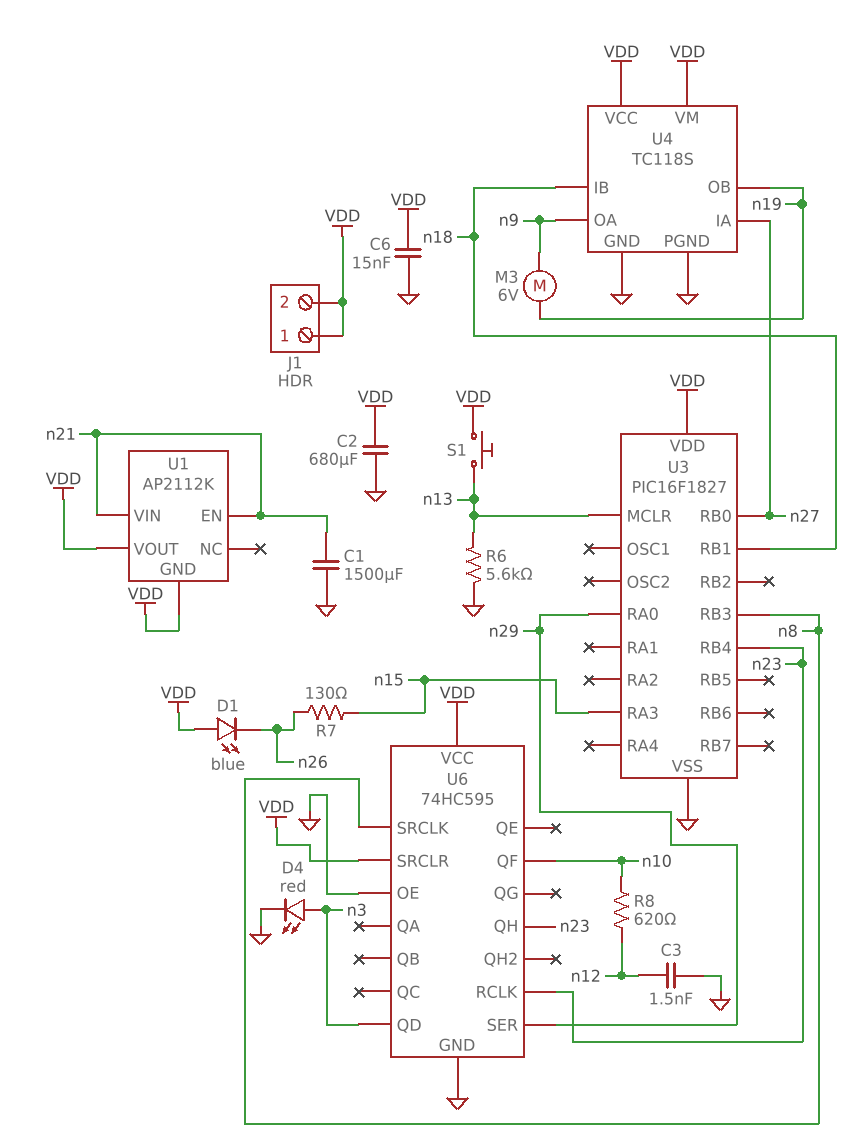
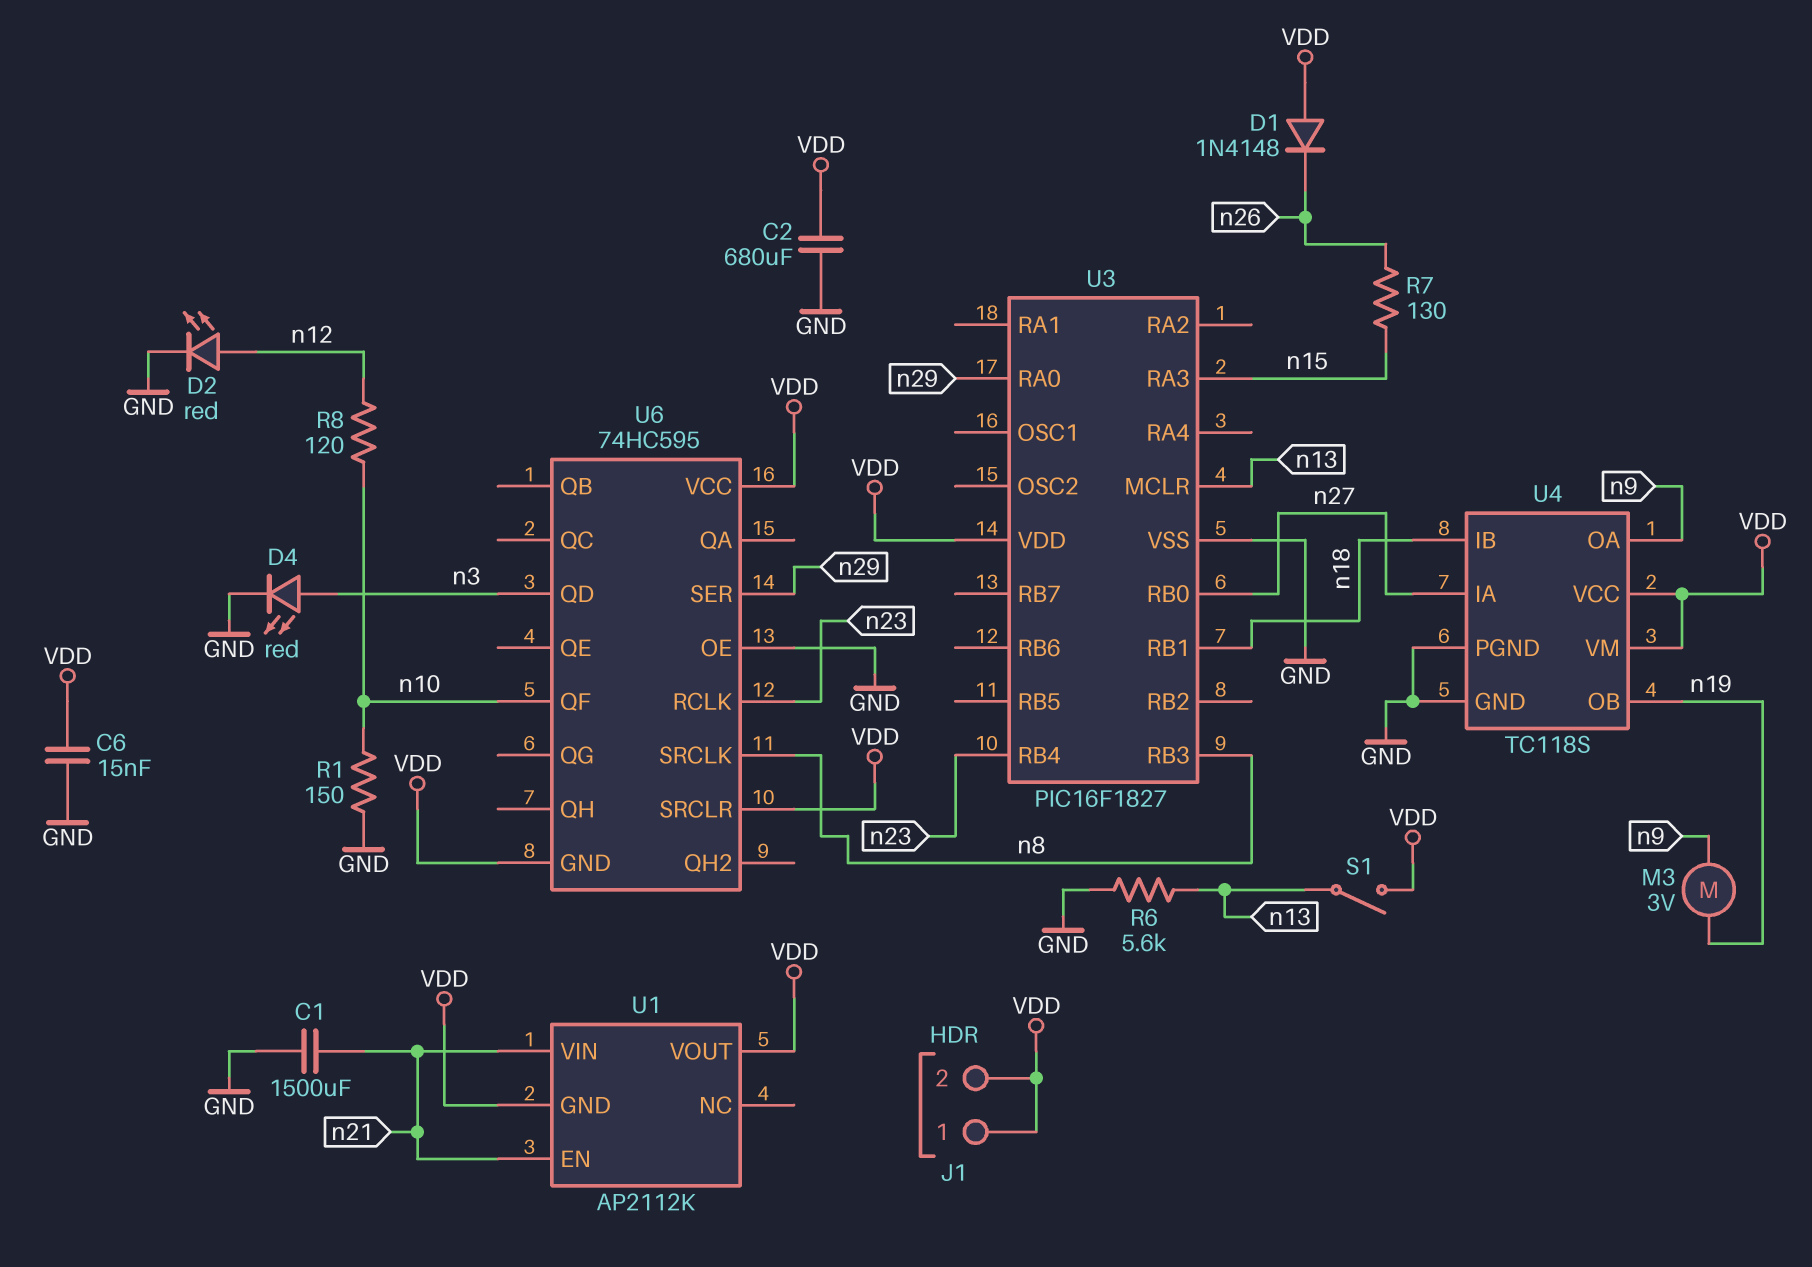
C3: 1.5nF (GND, n12) -> none
D1: LED blue (A VDD, K n26) -> diode 1N4148 (A VDD, K n26)
D2: none -> LED red (A n12, K GND)
M3: motor 6V (n9, n19) -> motor 3V (n9, n19)
R1: none -> 150 (GND, n10)
R8: 620 (n10, n12) -> 120 (n10, n12)
S1: button (VDD, n13) -> switch (VDD, n13)
U6 pin GND: GND -> VDD
U6 pin QH: n23 -> none

